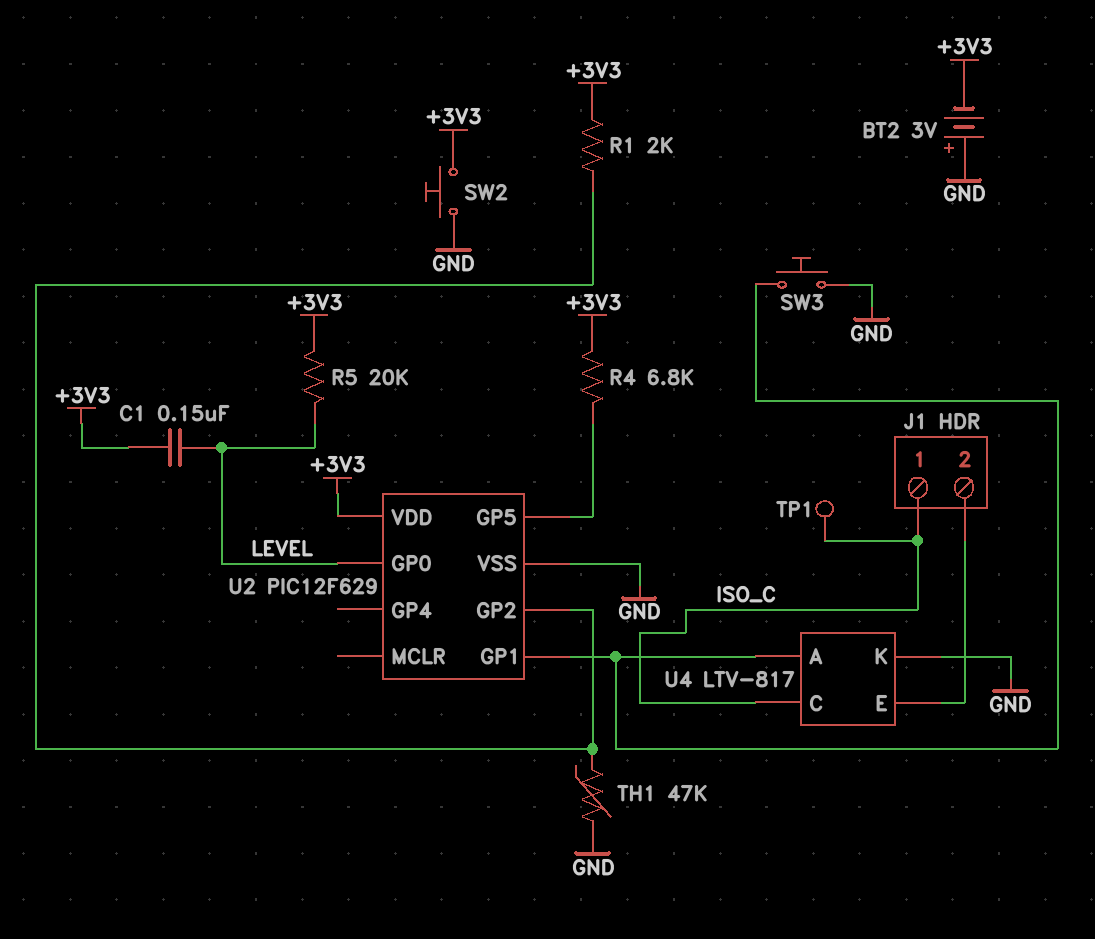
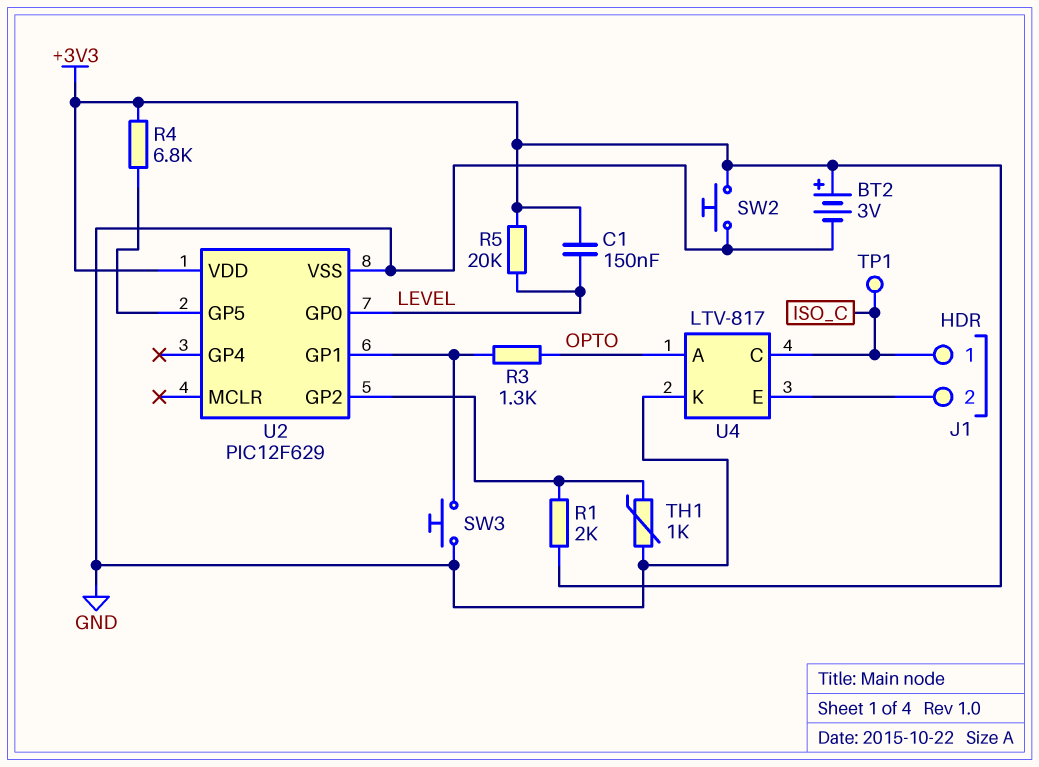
BT2: 3V (plus GND, minus +3V3) -> 3V (plus +3V3, minus GND)
R3: none -> 1.3k (OPTO, U2/GP1)
TH1: 47k (GND, U2/GP2) -> 1k (GND, U2/GP2)
U4 pin A: U2/GP1 -> OPTO

